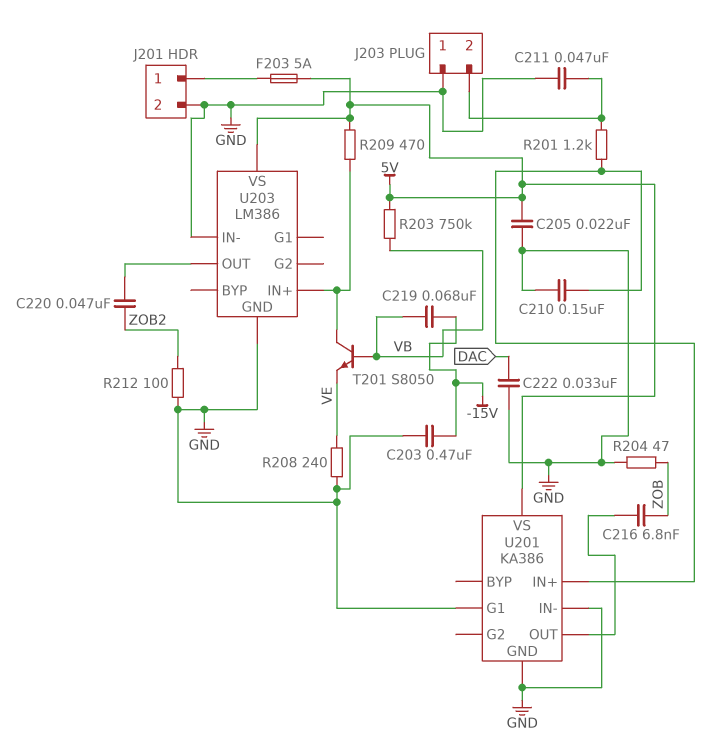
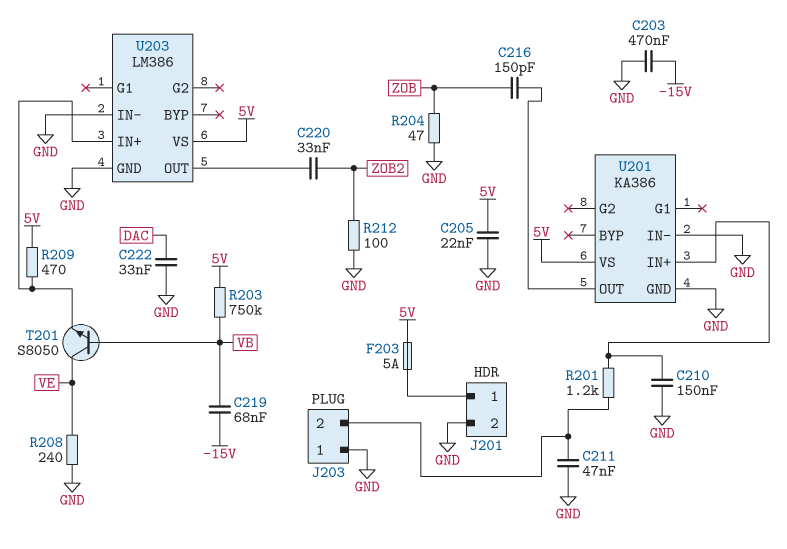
C216: 6.8nF (U201/OUT, ZOB) -> 150pF (U201/OUT, ZOB)
C220: 47nF (U203/OUT, ZOB2) -> 33nF (U203/OUT, ZOB2)
T201: NPN S8050 (B VB, C U203/IN+, E VE) -> NPN S8050 (B VB, C VE, E U203/IN+)
U201 pin G1: GND -> none

